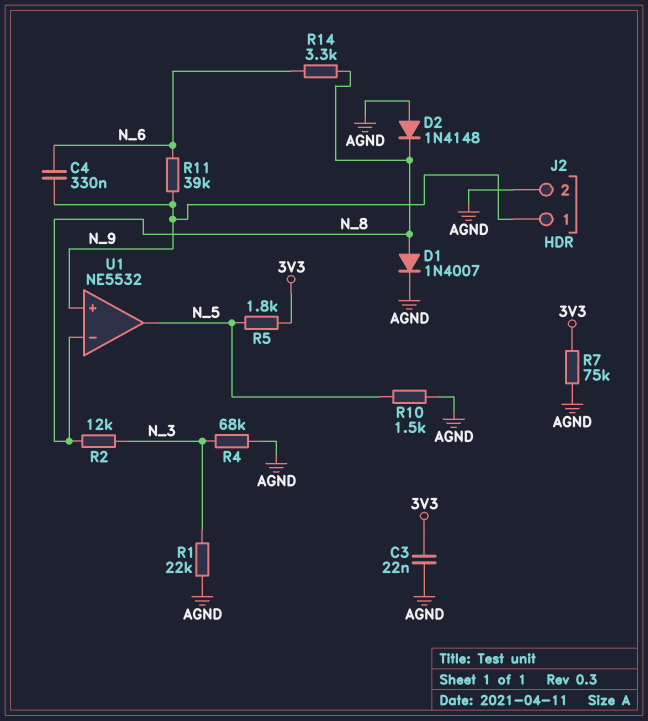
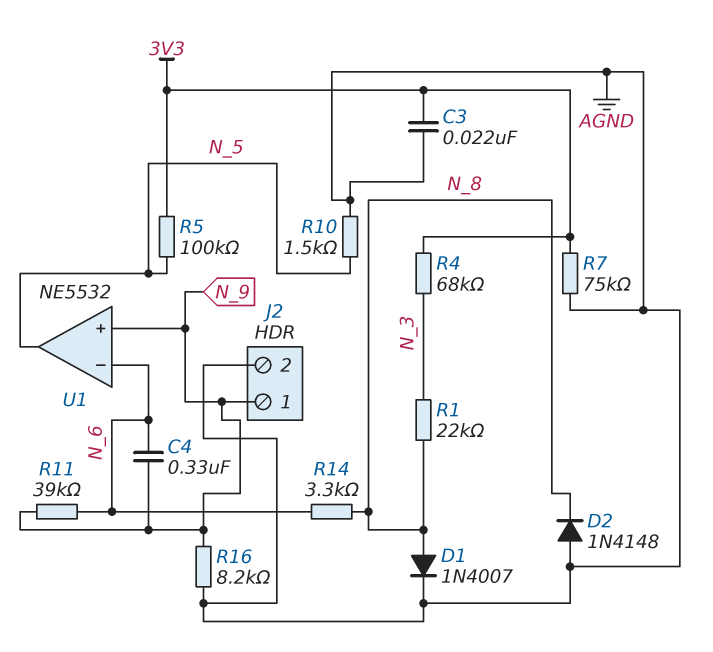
R1: 22k (AGND, N_3) -> 22k (N_3, N_8)
R2: 12k (N_3, N_8) -> none
R4: 68k (AGND, N_3) -> 68k (3V3, N_3)
R5: 1.8k (3V3, N_5) -> 100k (3V3, N_5)
R16: none -> 8.2k (AGND, N_9)
U1 pin in-: N_8 -> N_6

